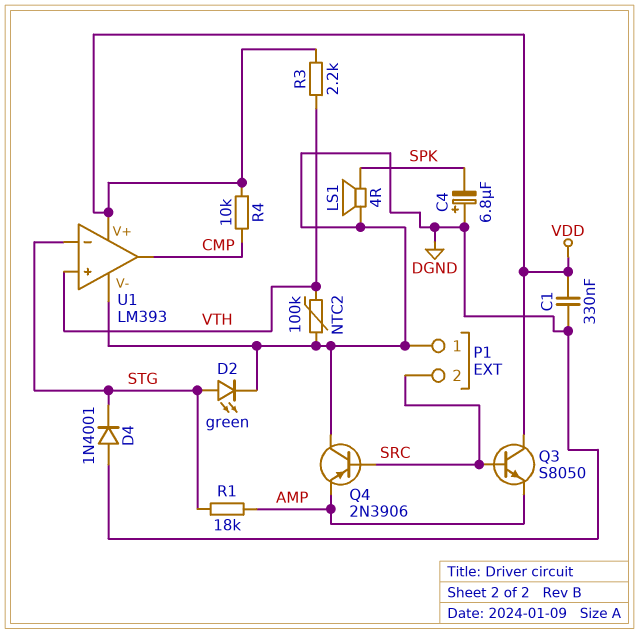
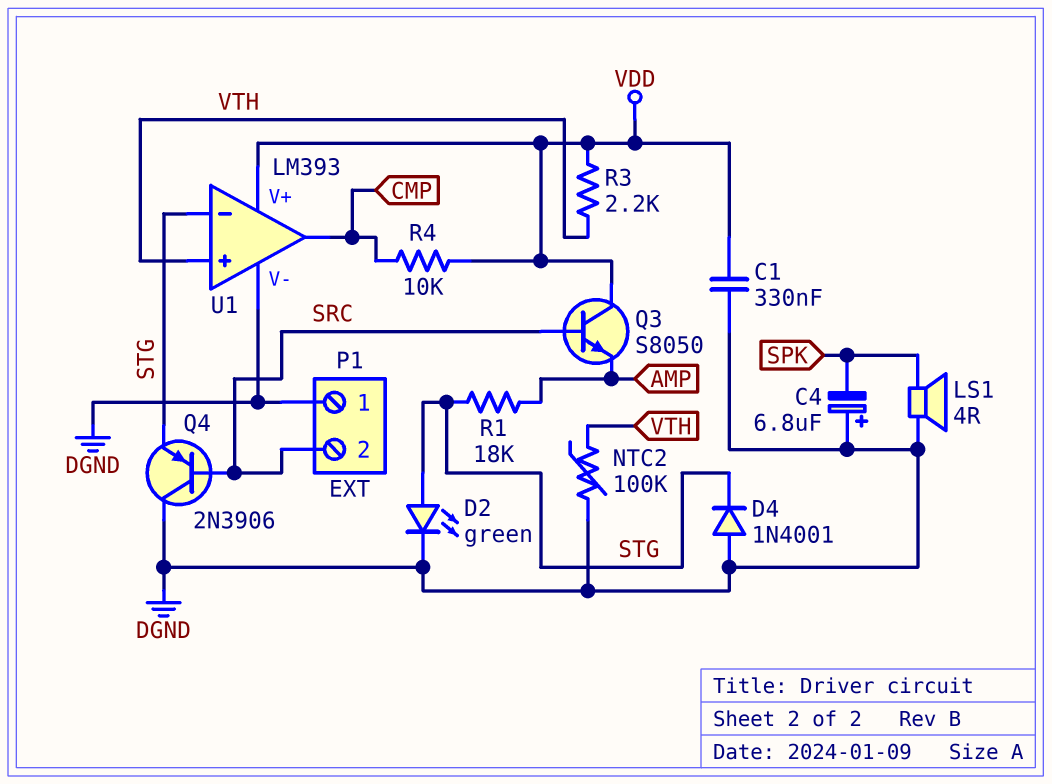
Q4: PNP 2N3906 (B SRC, C DGND, E AMP) -> PNP 2N3906 (B SRC, C DGND, E STG)

